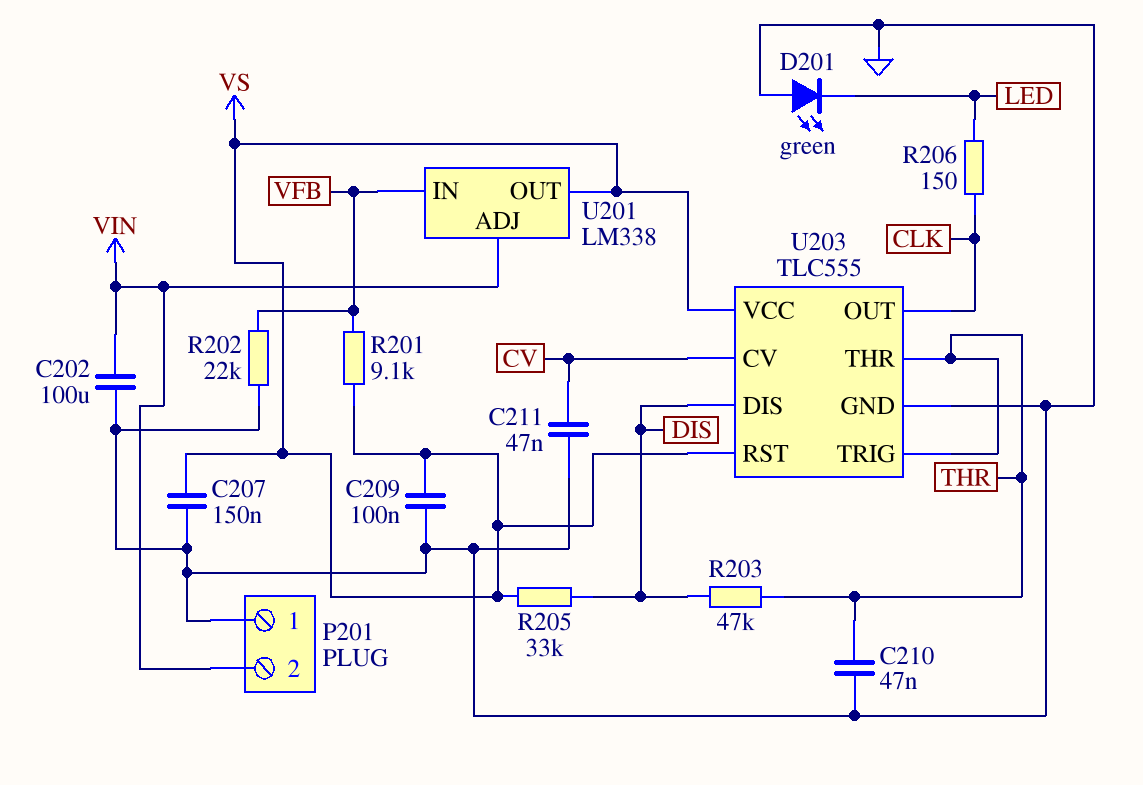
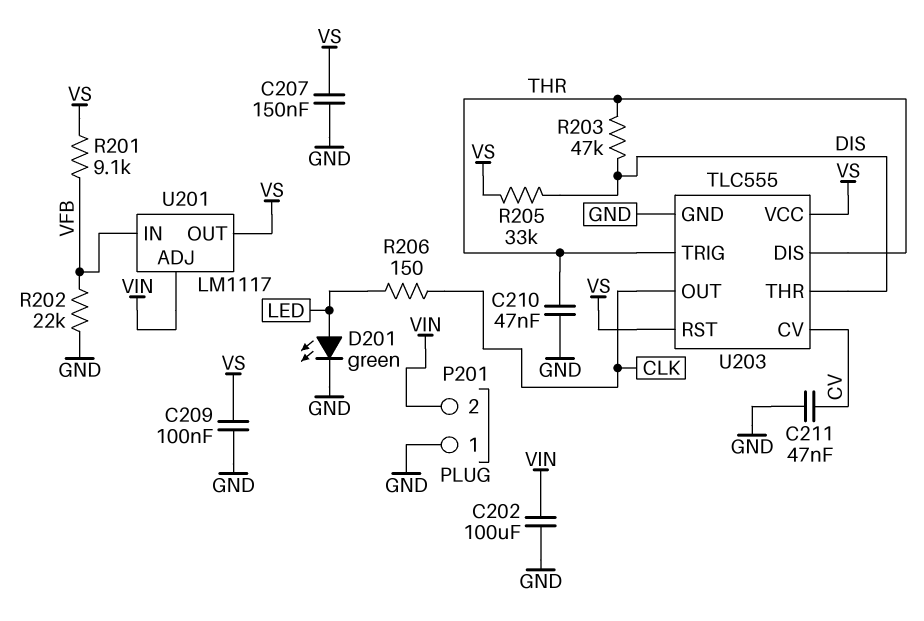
D201: LED green (A GND, K LED) -> LED green (A LED, K GND)
U201: LM338 -> LM1117
U203 pin DIS: DIS -> THR
U203 pin THR: THR -> DIS

